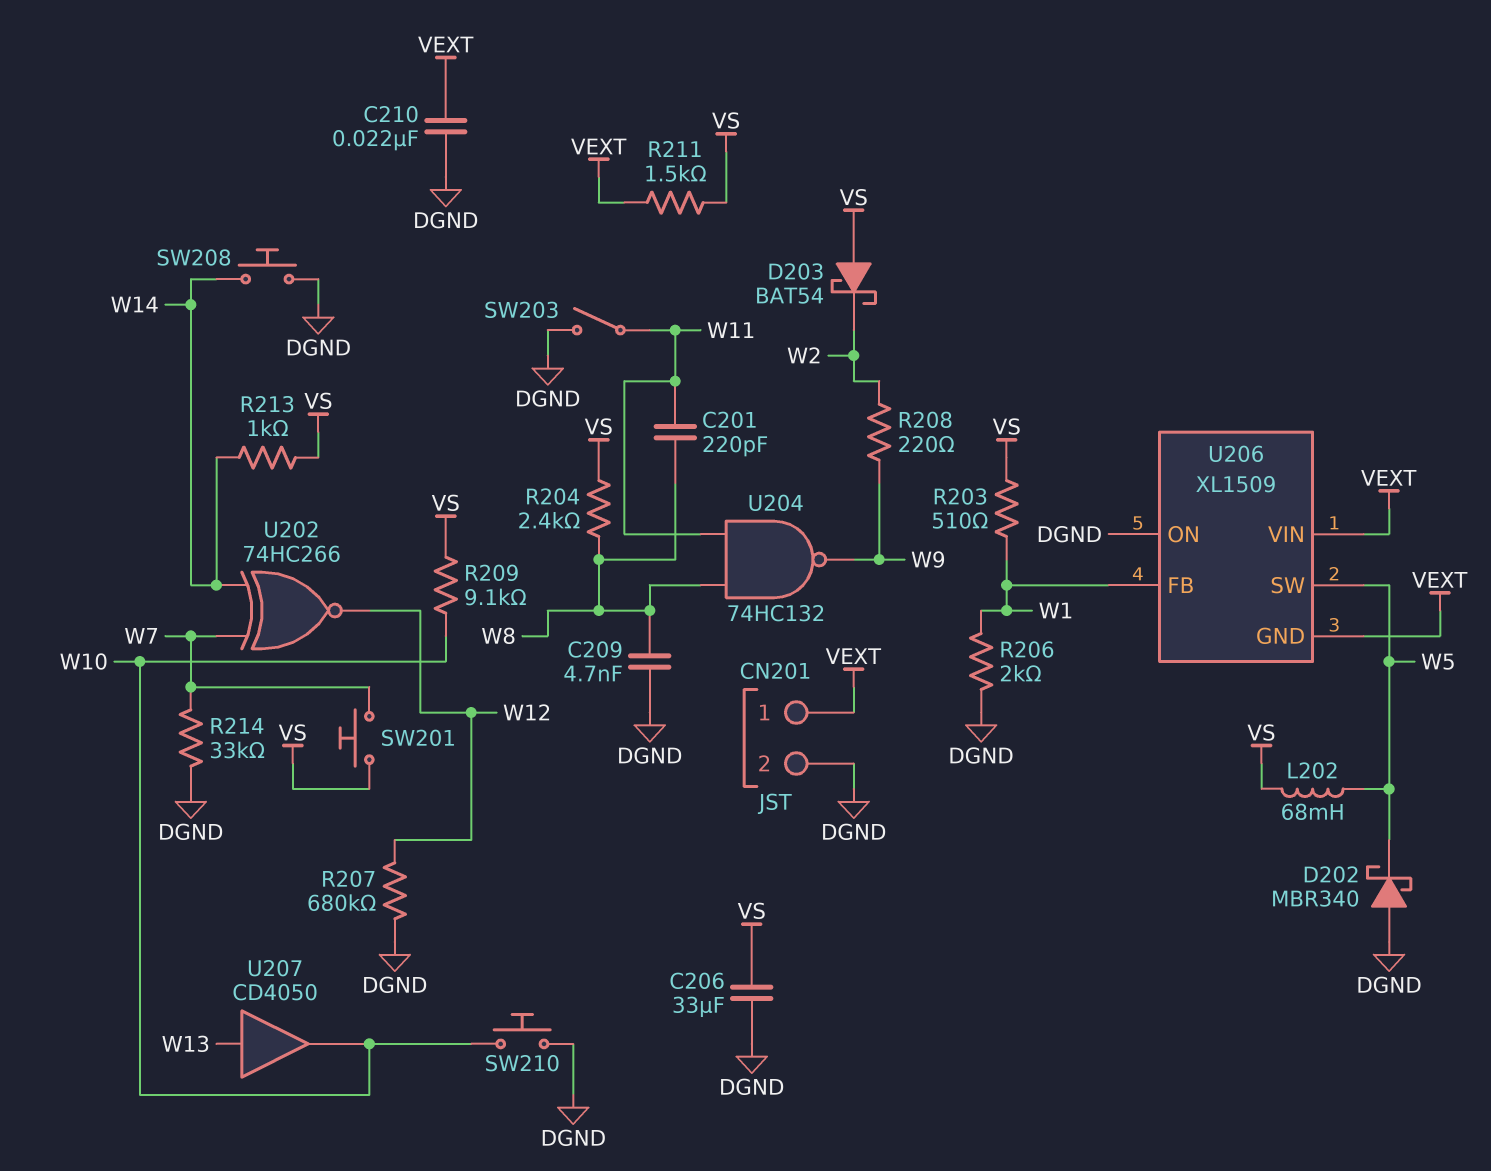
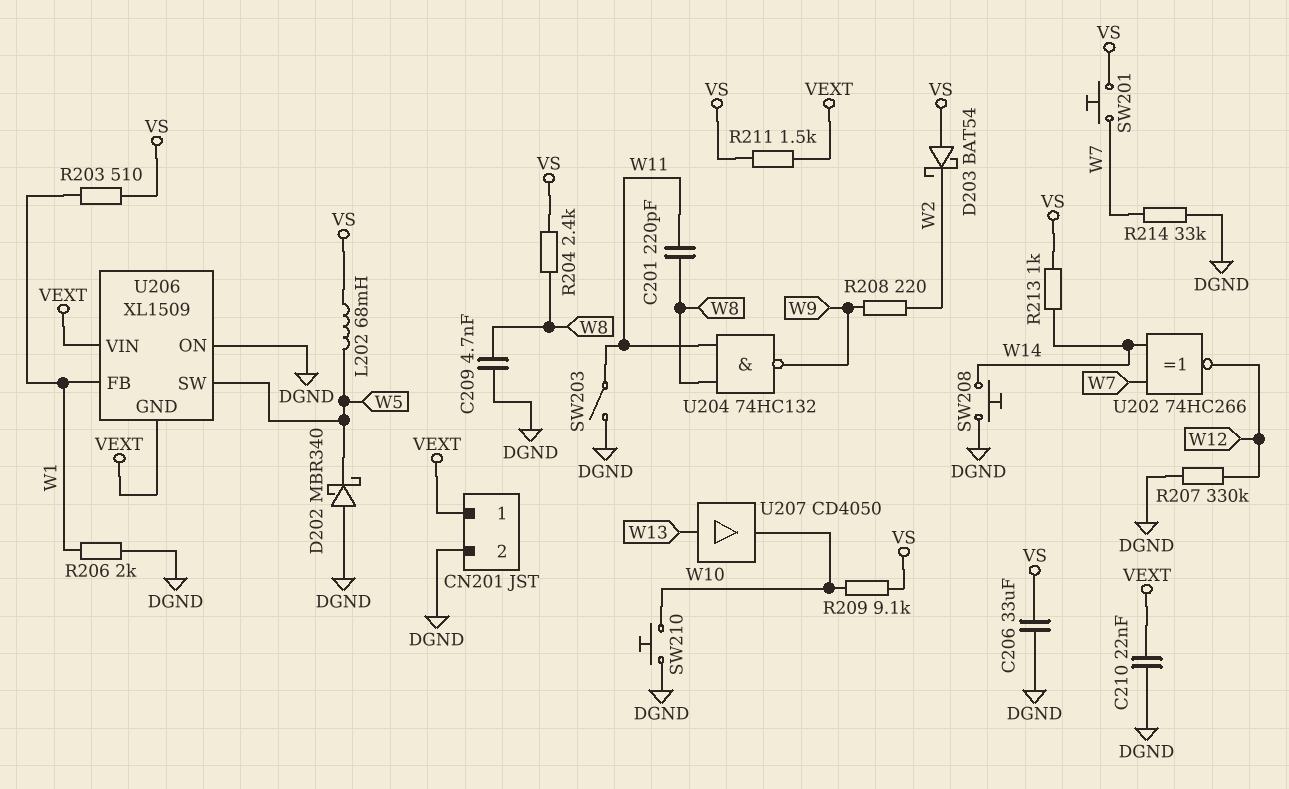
R207: 680k (DGND, W12) -> 330k (DGND, W12)

